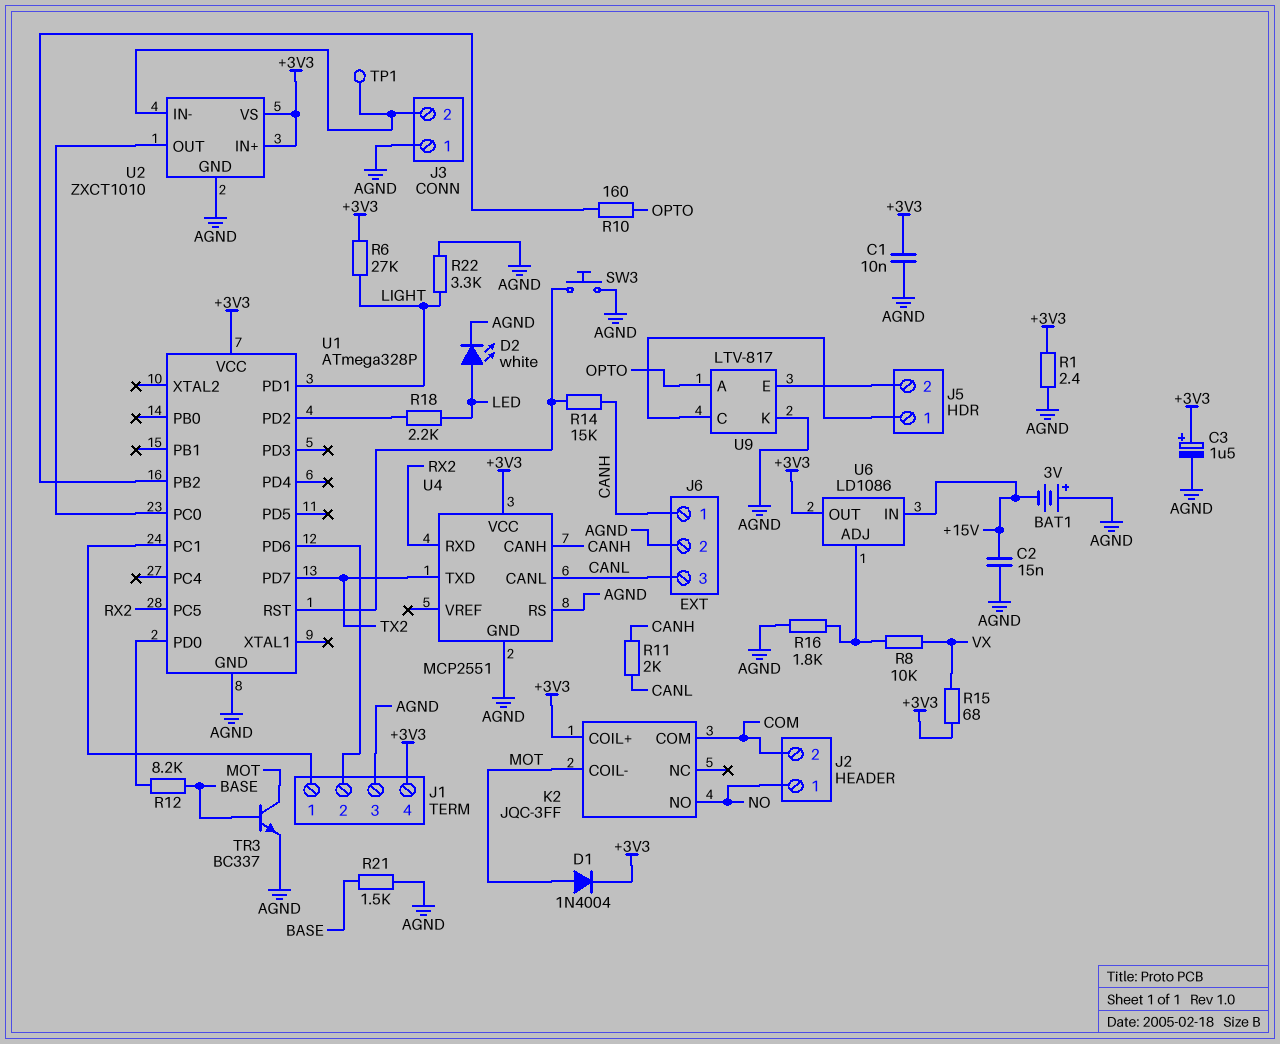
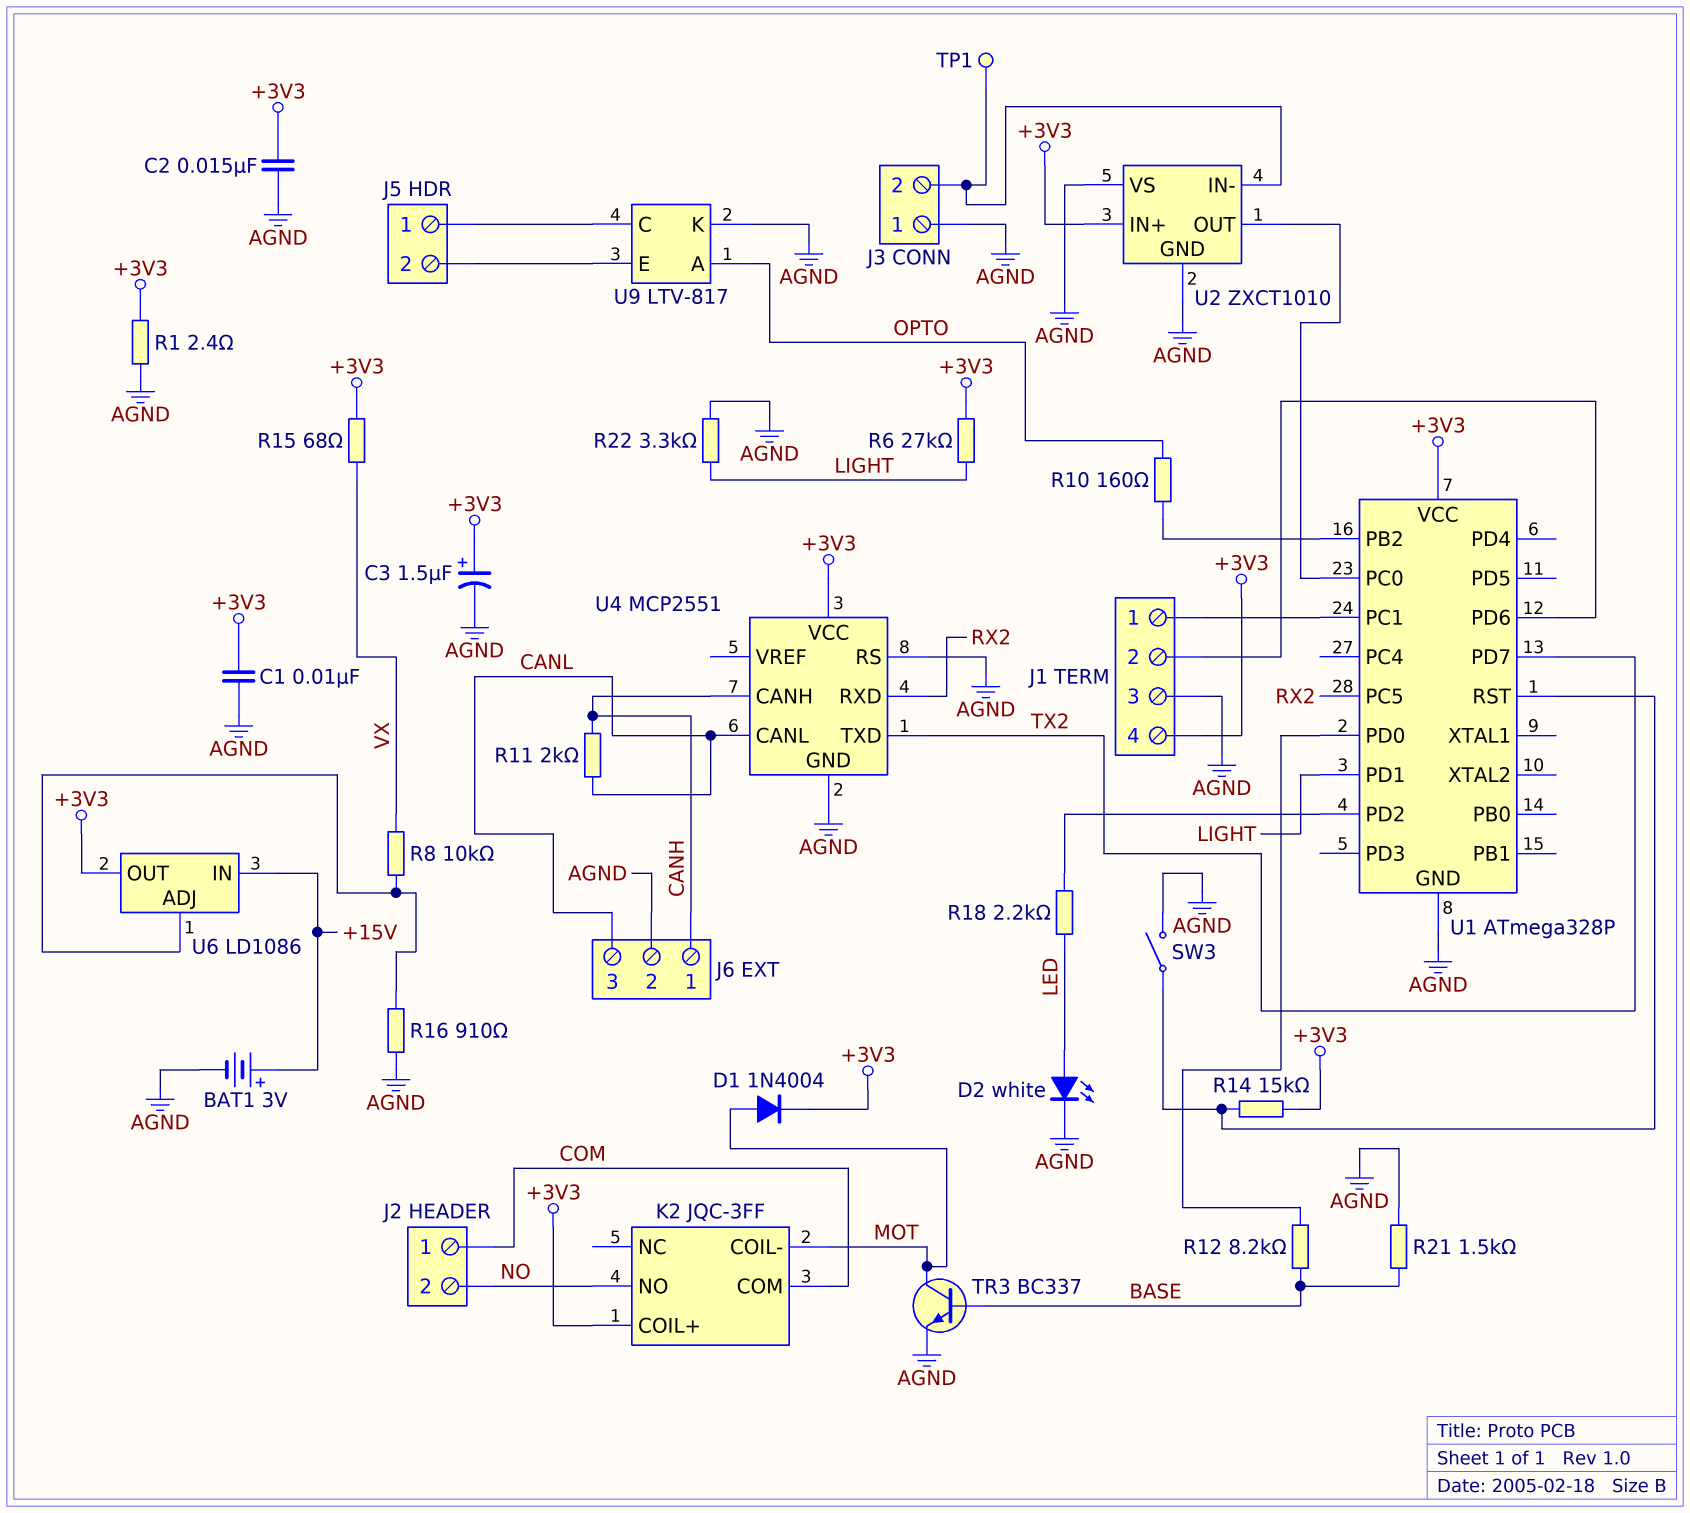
BAT1: 3V (plus AGND, minus +15V) -> 3V (plus +15V, minus AGND)
C2: 15nF (+15V, AGND) -> 15nF (+3V3, AGND)
J2 pin 1: NO -> COM
J2 pin 2: COM -> NO
R14: 15k (CANH, U1/RST) -> 15k (+3V3, U1/RST)
R16: 1.8k (AGND, U6/ADJ) -> 910 (AGND, U6/ADJ)
SW3: button (AGND, U1/RST) -> switch (AGND, U1/RST)
U2 pin VS: +3V3 -> AGND

